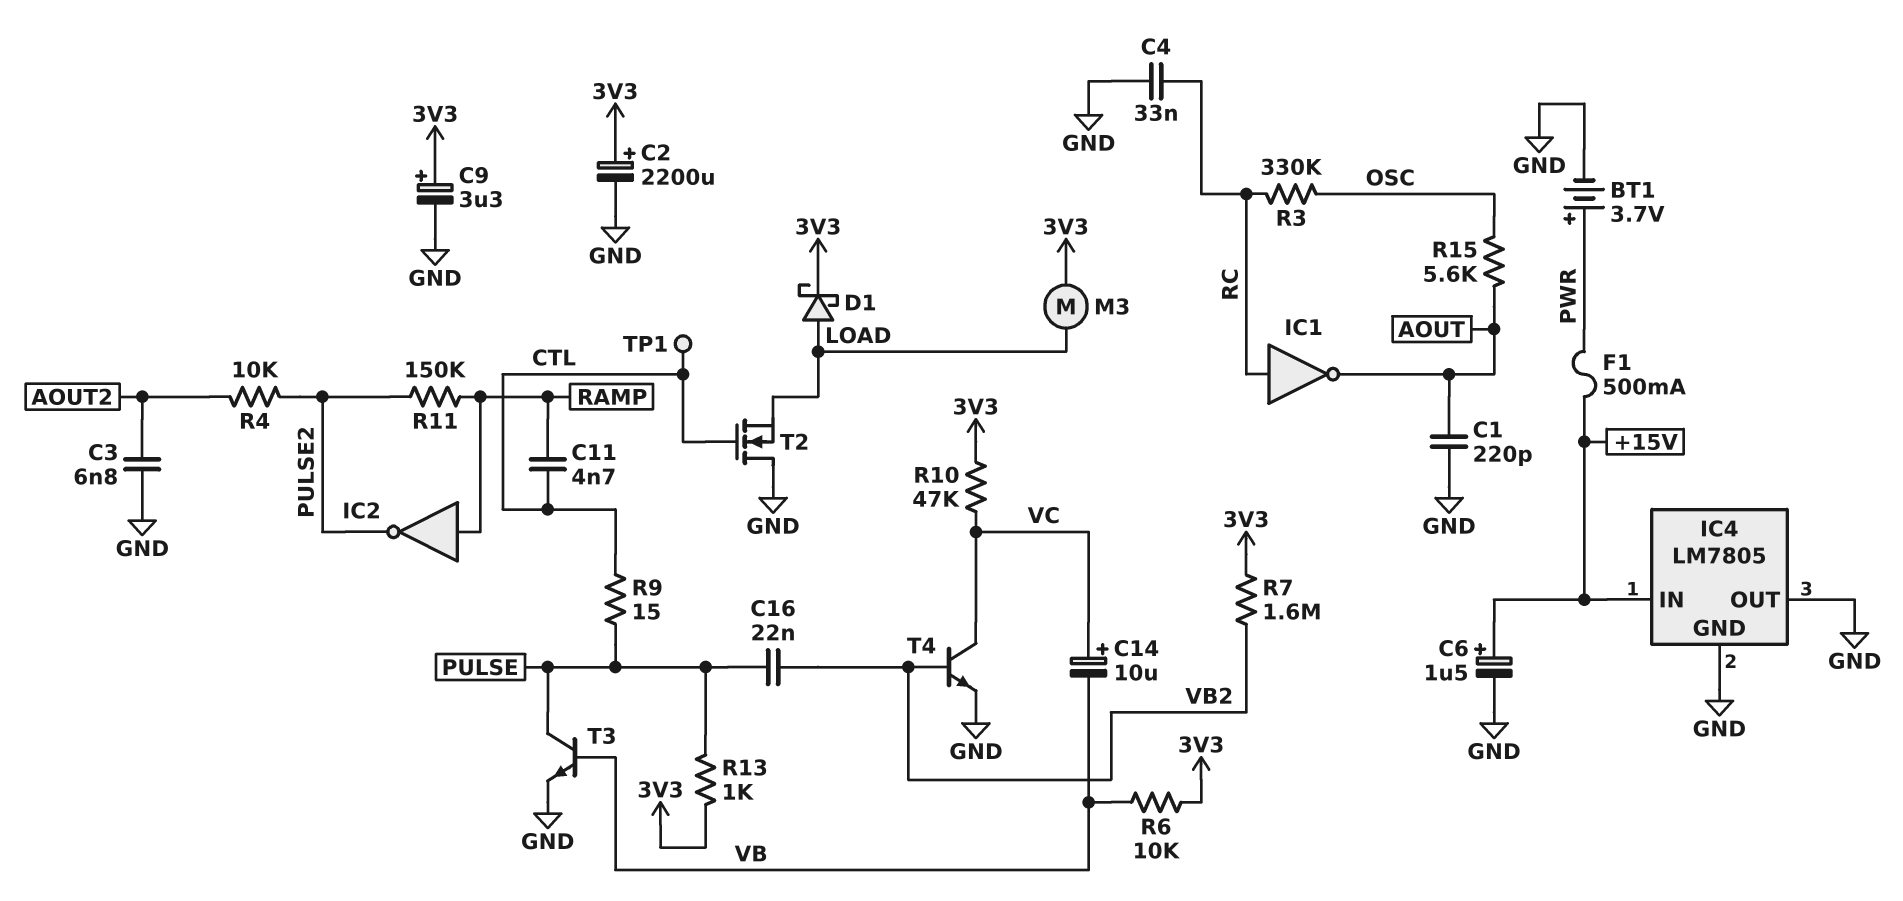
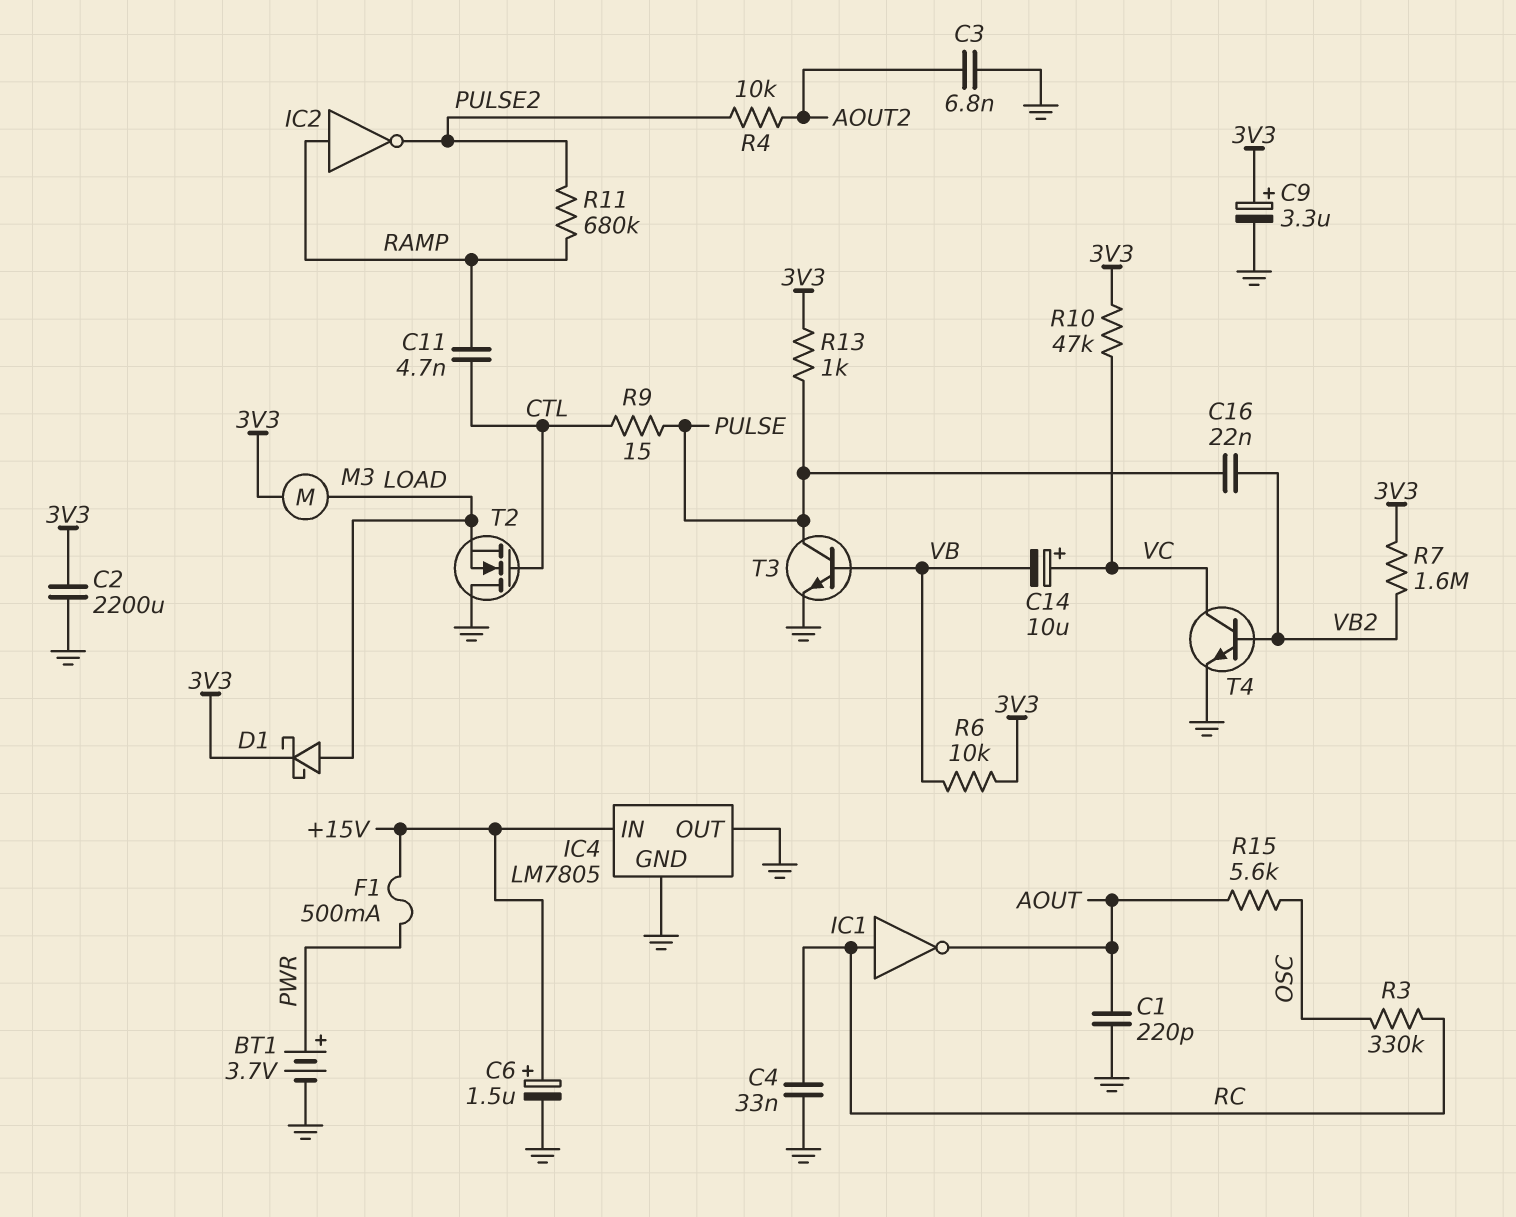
C2: 2200uF (plus 3V3, minus GND) -> 2200uF (3V3, GND)
R11: 150k (PULSE2, RAMP) -> 680k (PULSE2, RAMP)
TP1: test point (CTL) -> none

